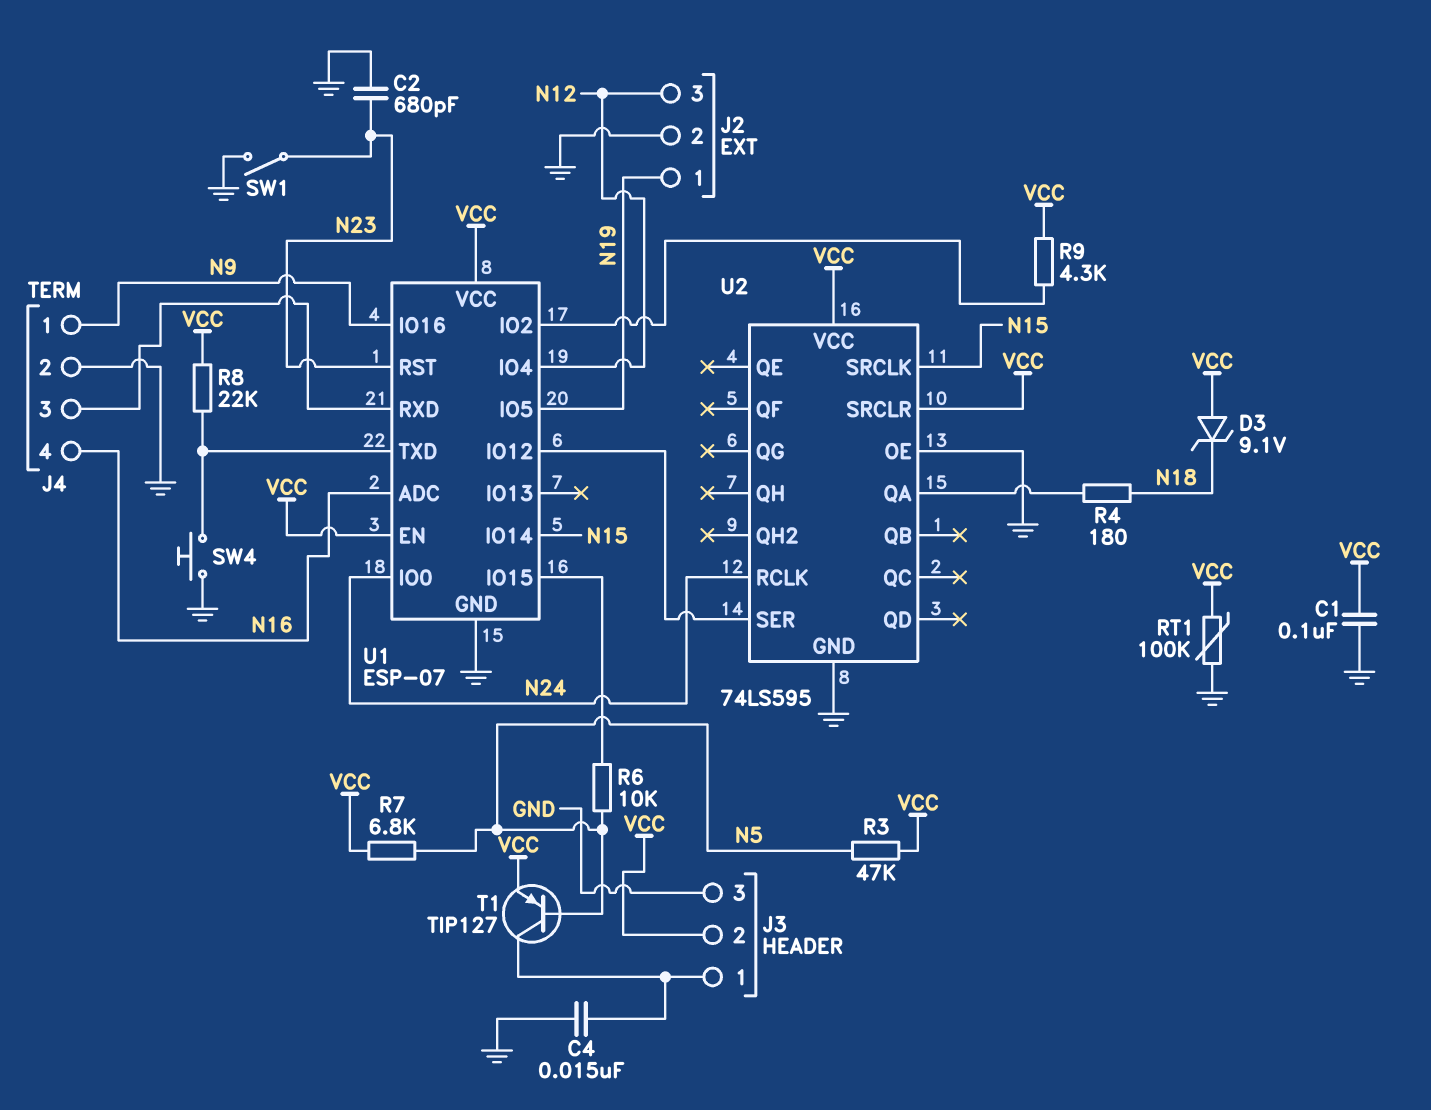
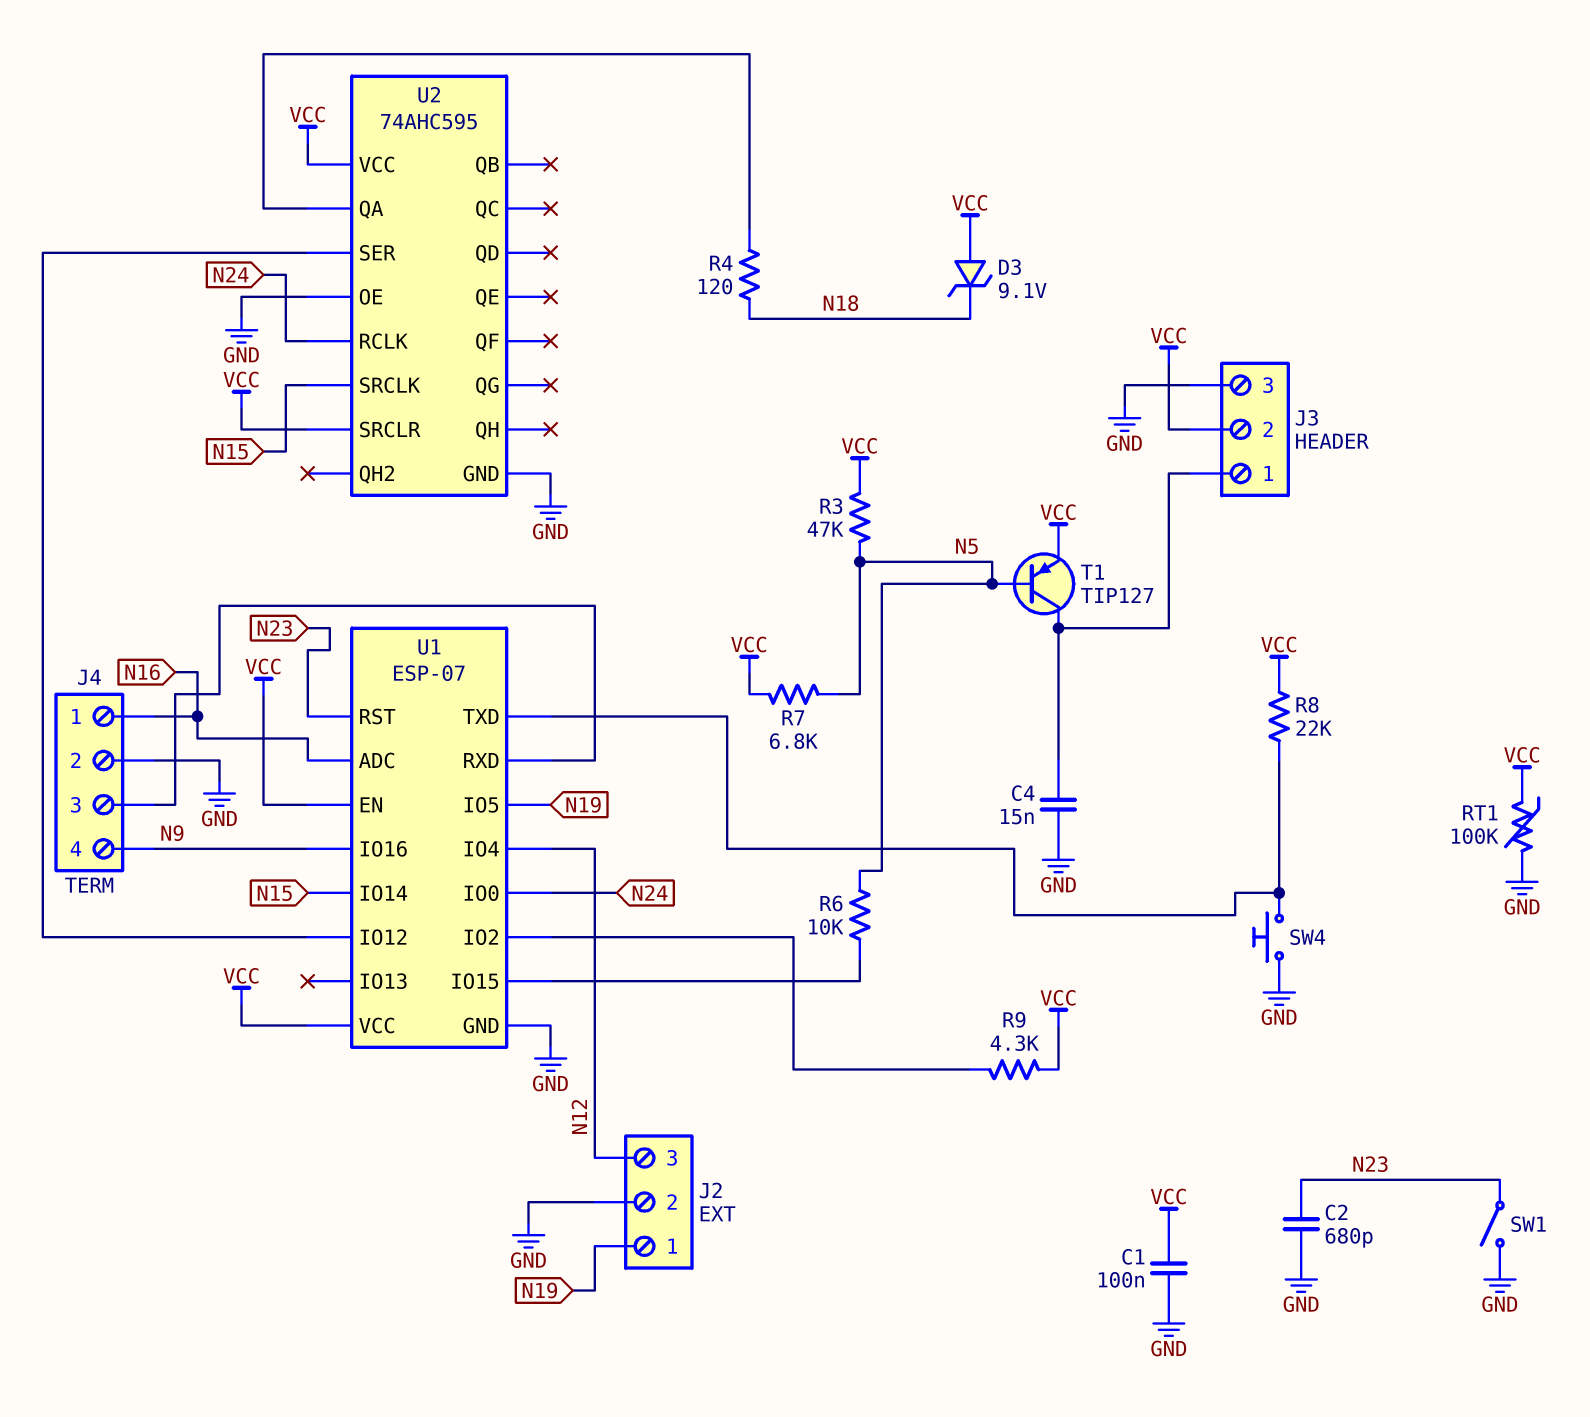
J4 pin 1: N9 -> N16
J4 pin 4: N16 -> N9
R4: 180 (N18, U2/QA) -> 120 (N18, U2/QA)
U2: 74LS595 -> 74AHC595

